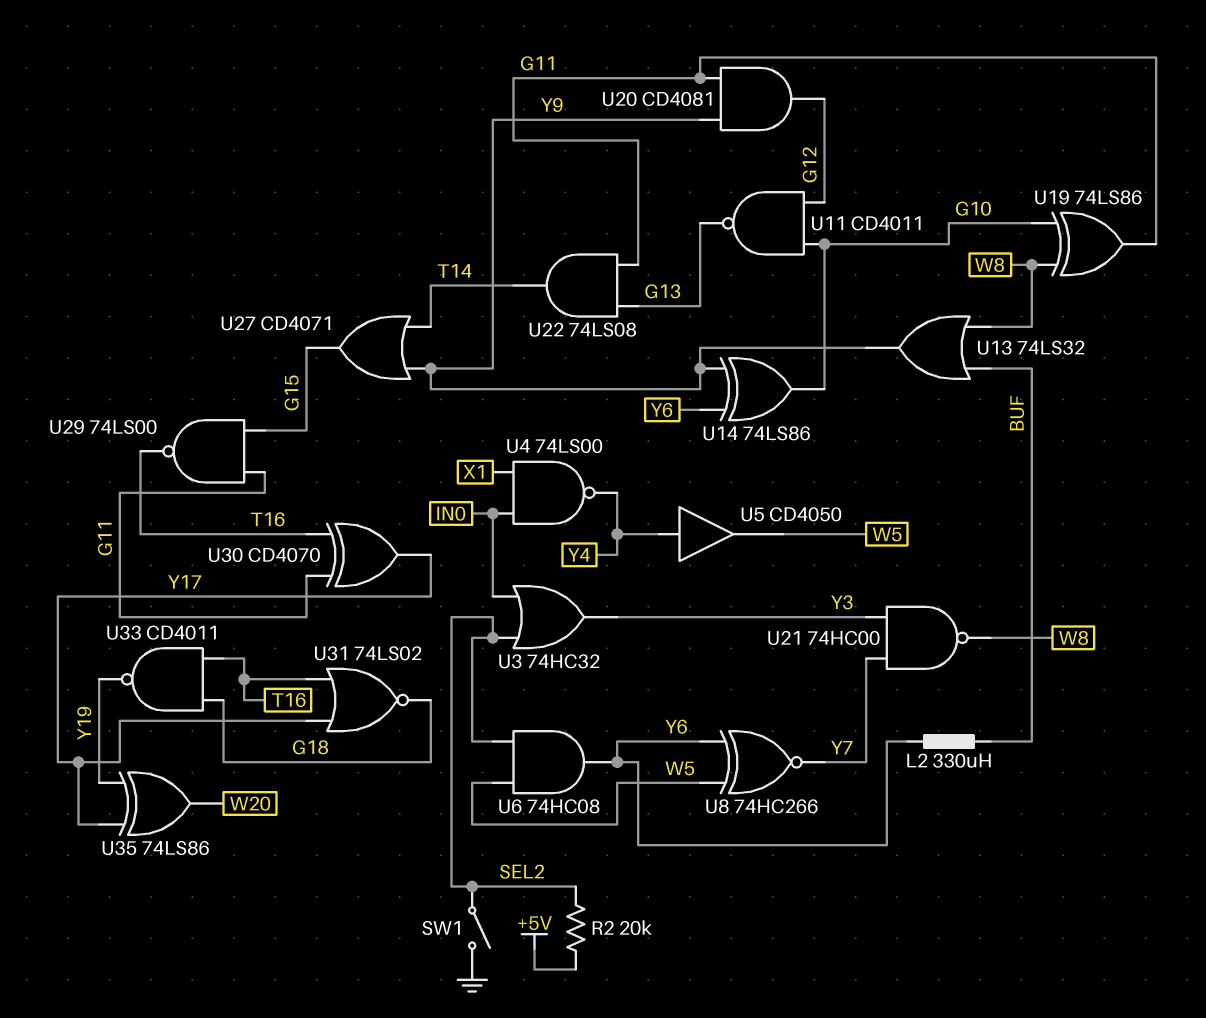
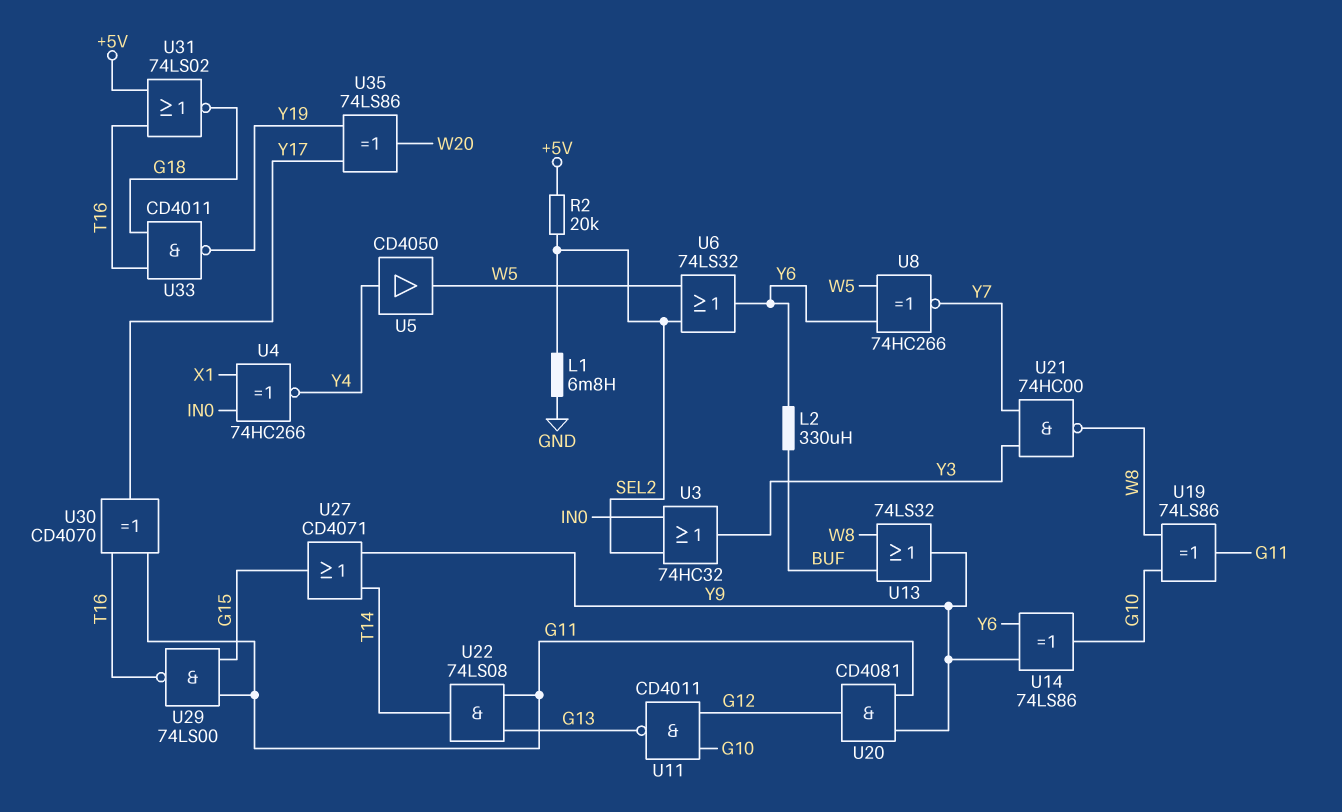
L1: none -> 6.8mH (GND, SEL2)
SW1: switch (GND, SEL2) -> none
U4: NAND 74LS00 (in IN0, in X1, out Y4) -> XNOR 74HC266 (in IN0, in X1, out Y4)
U6: AND 74HC08 (in SEL2, in W5, out Y6) -> OR 74LS32 (in SEL2, in W5, out Y6)
U31: NOR 74LS02 (in T16, in Y17, out G18) -> NOR 74LS02 (in +5V, in T16, out G18)

